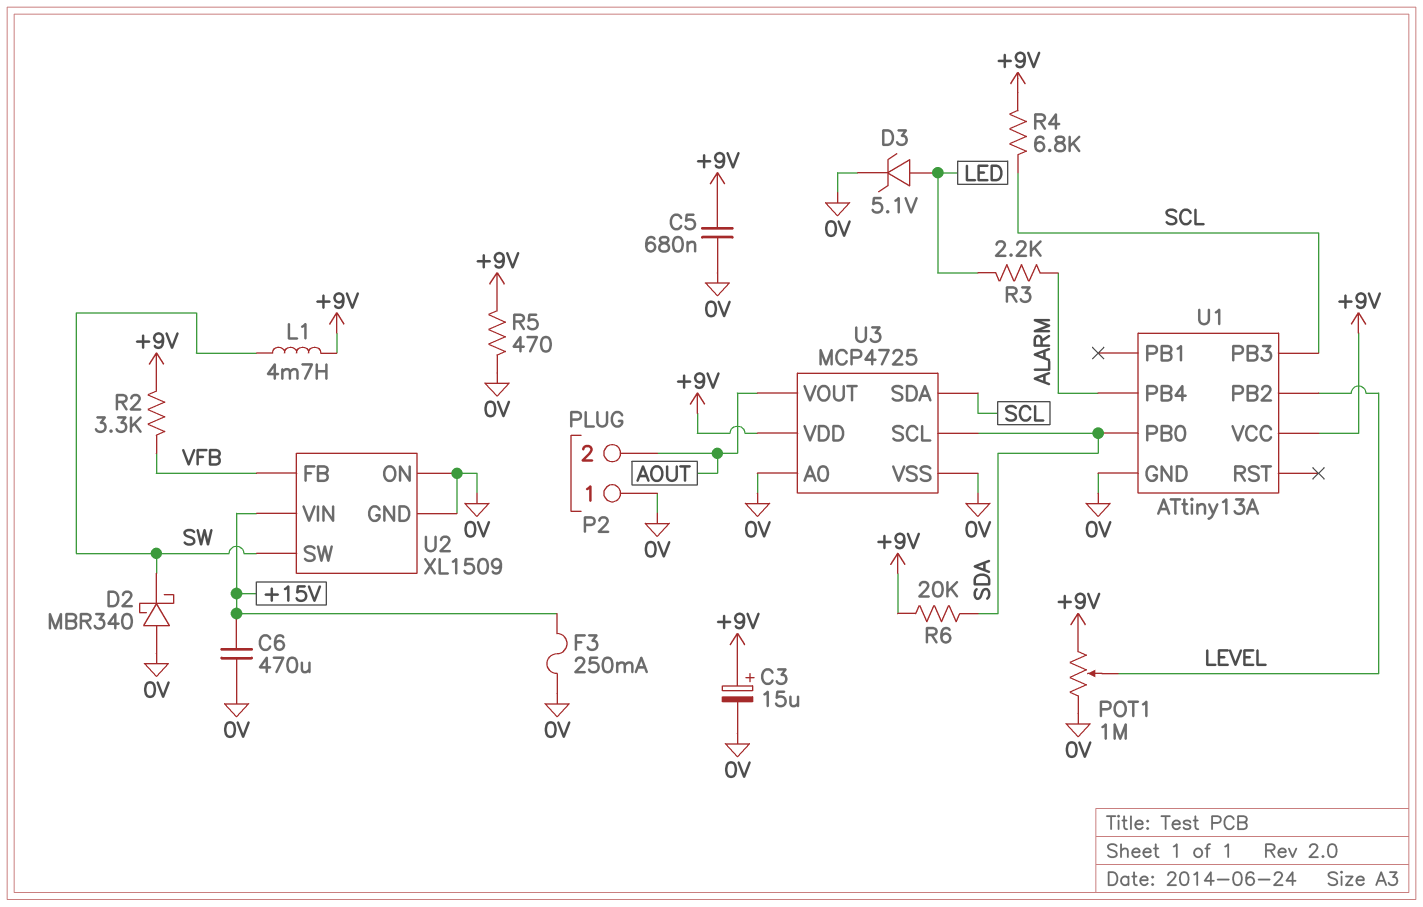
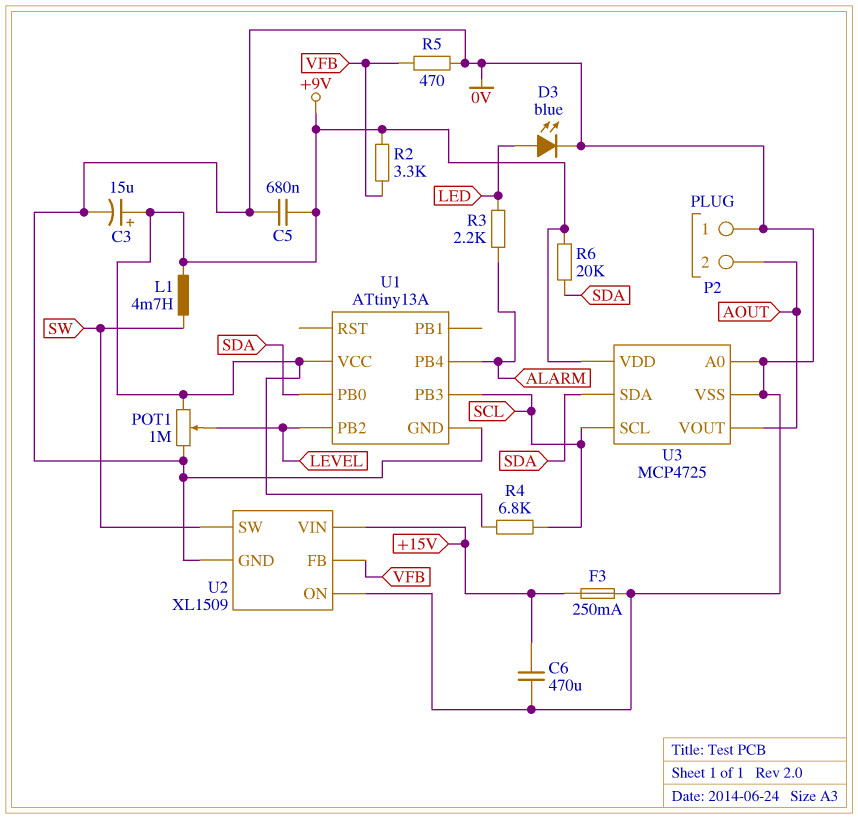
D2: schottky MBR340 (A 0V, K SW) -> none
D3: zener 5.1V (A LED, K 0V) -> LED blue (A LED, K 0V)
R5: 470 (+9V, 0V) -> 470 (0V, VFB)
U3 pin SCL: SDA -> SCL
U3 pin SDA: SCL -> SDA

